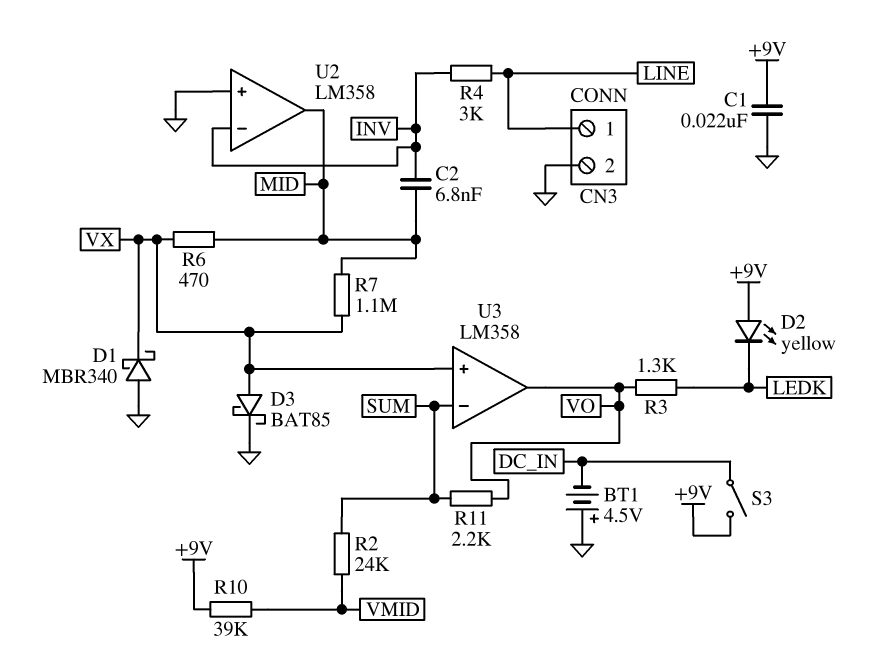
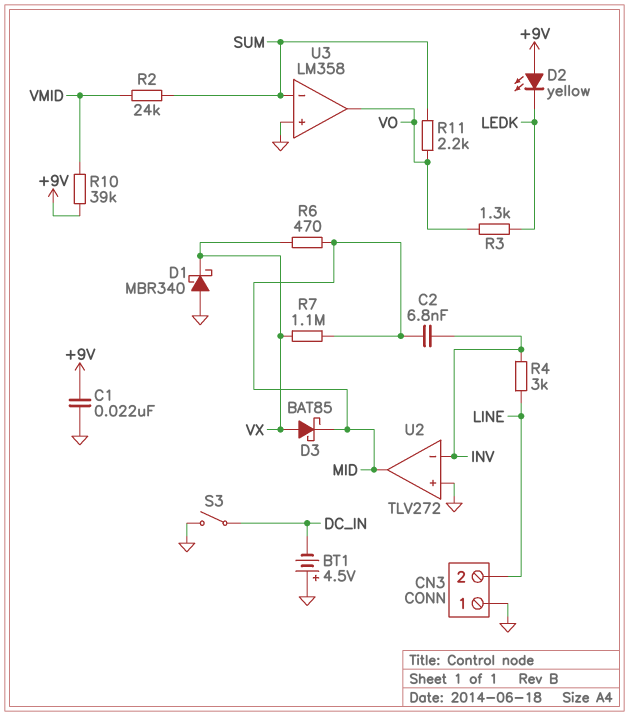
CN3 pin 1: LINE -> GND
CN3 pin 2: GND -> LINE
D3: schottky BAT85 (A VX, K GND) -> schottky BAT85 (A VX, K MID)
S3: switch (+9V, DC_IN) -> switch (DC_IN, GND)
U2: LM358 -> TLV272
U3 pin in+: VX -> GND

